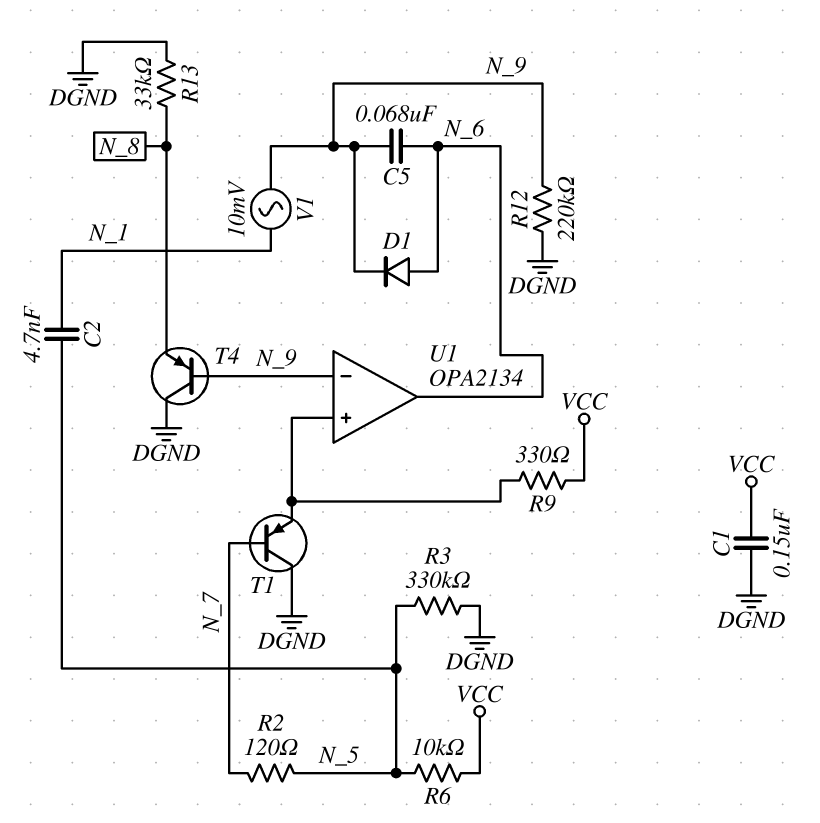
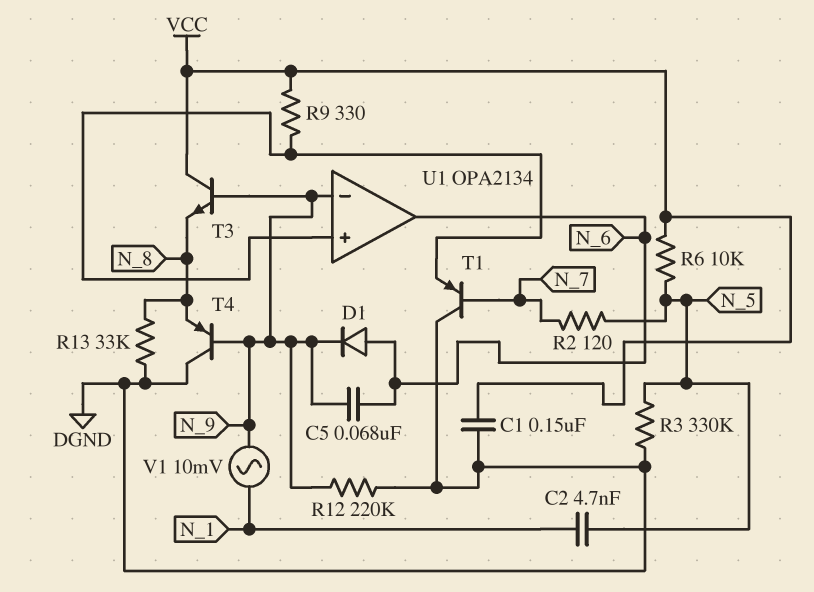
T3: none -> NPN (B N_9, C VCC, E N_8)

